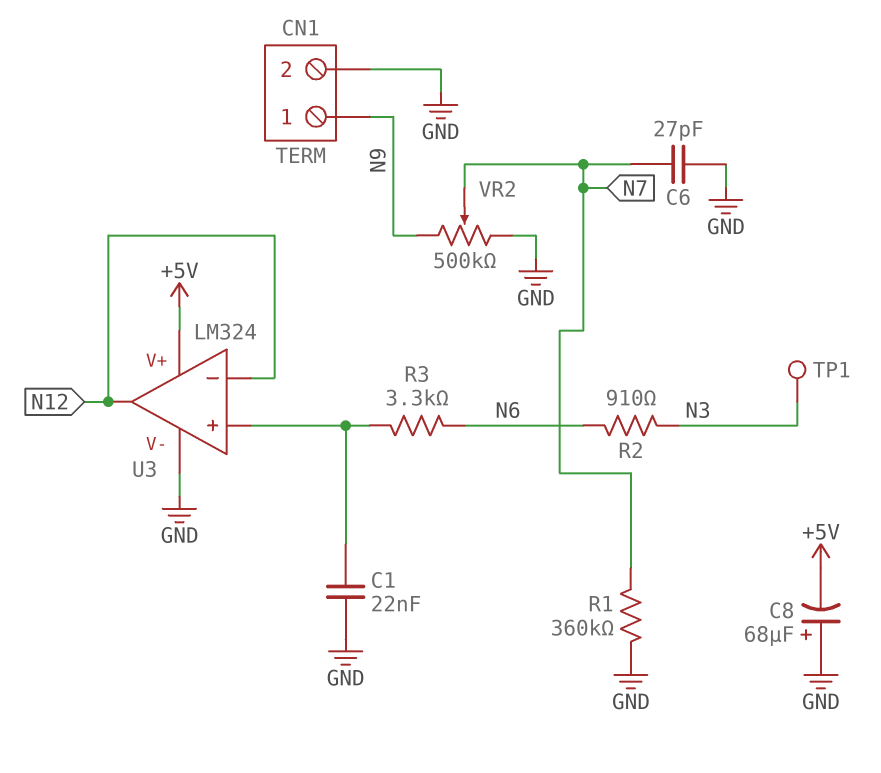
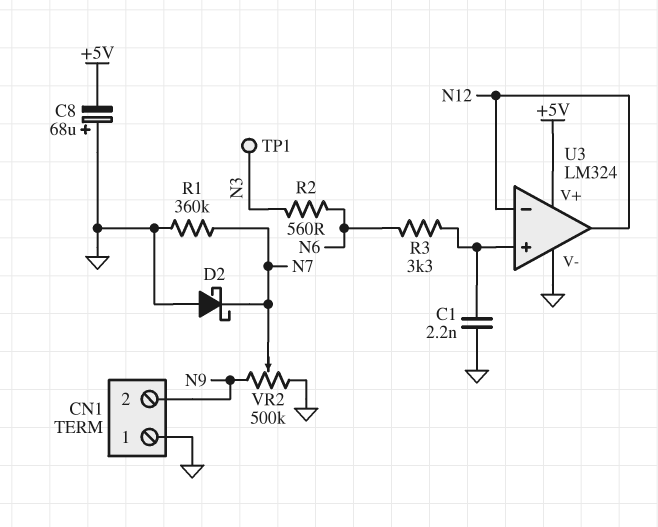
C1: 22nF (GND, U3/in+) -> 2.2nF (GND, U3/in+)
C6: 27pF (GND, N7) -> none
CN1 pin 1: N9 -> GND
CN1 pin 2: GND -> N9
D2: none -> schottky (A GND, K N7)
R2: 910 (N3, N6) -> 560 (N3, N6)

